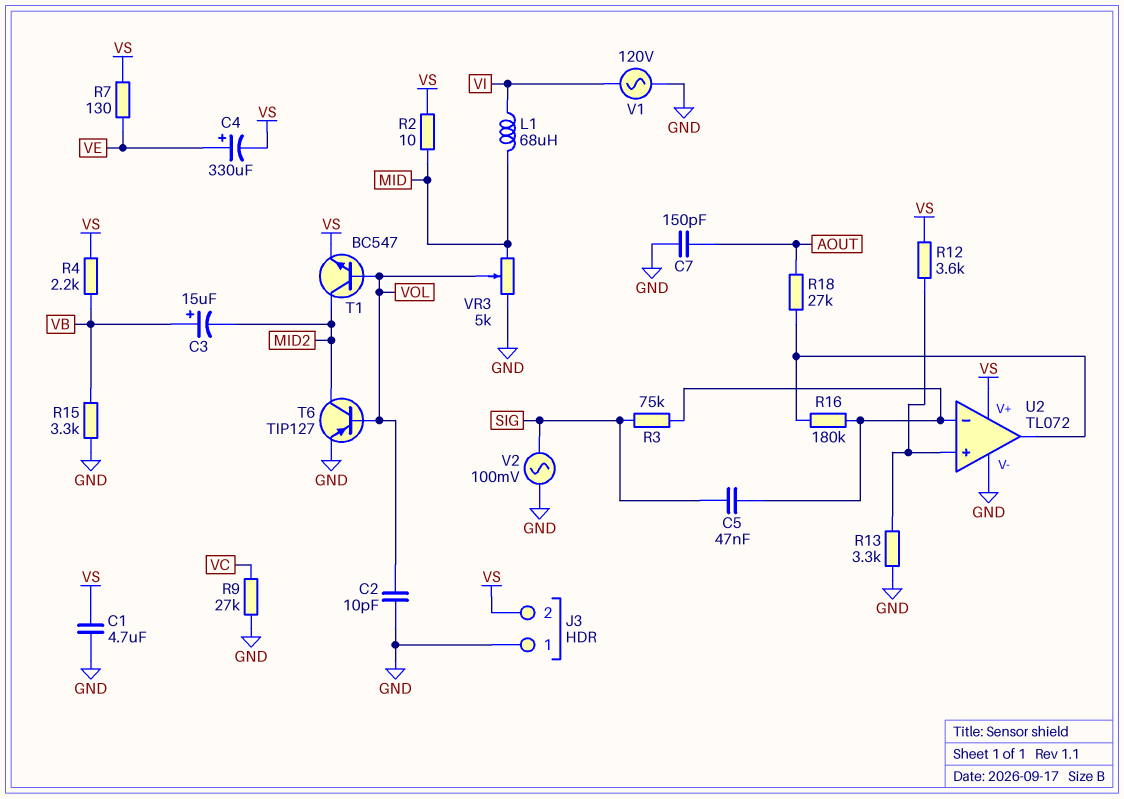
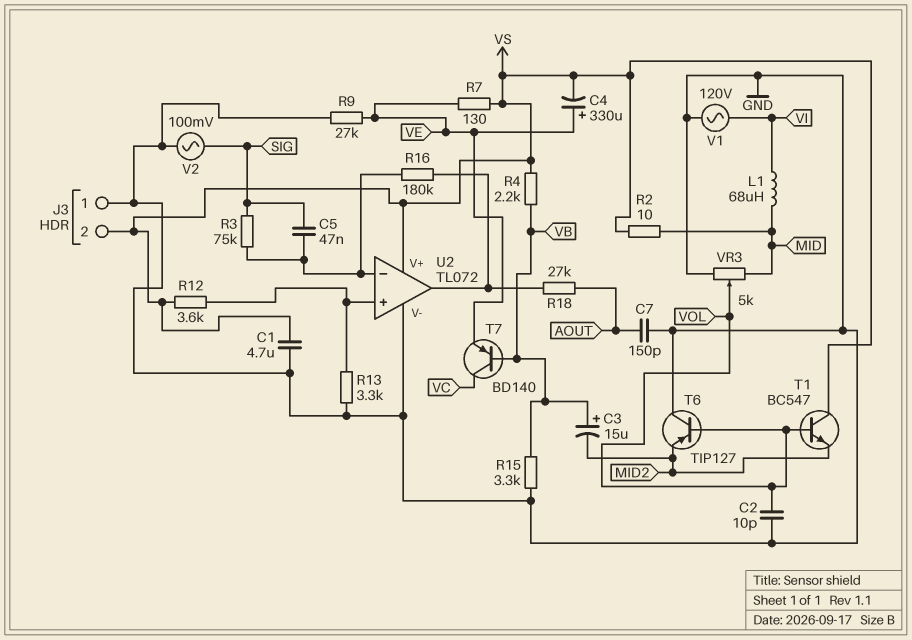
R9: 27k (GND, VC) -> 27k (GND, VE)
T1: NPN BC547 (B VOL, C MID2, E VS) -> NPN BC547 (B VOL, C VS, E MID2)
T6: PNP TIP127 (B VOL, C MID2, E GND) -> PNP TIP127 (B VOL, C GND, E MID2)
T7: none -> PNP BD140 (B VB, C VC, E VE)

